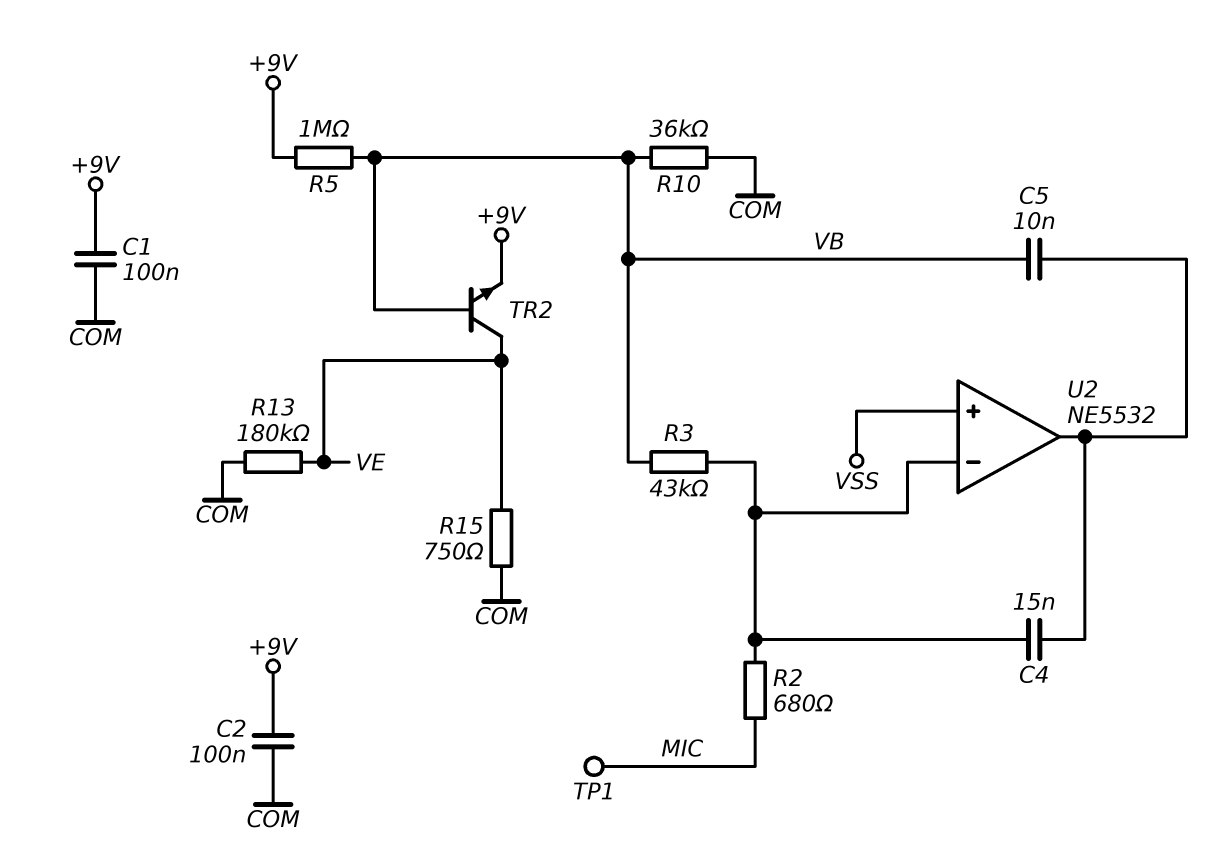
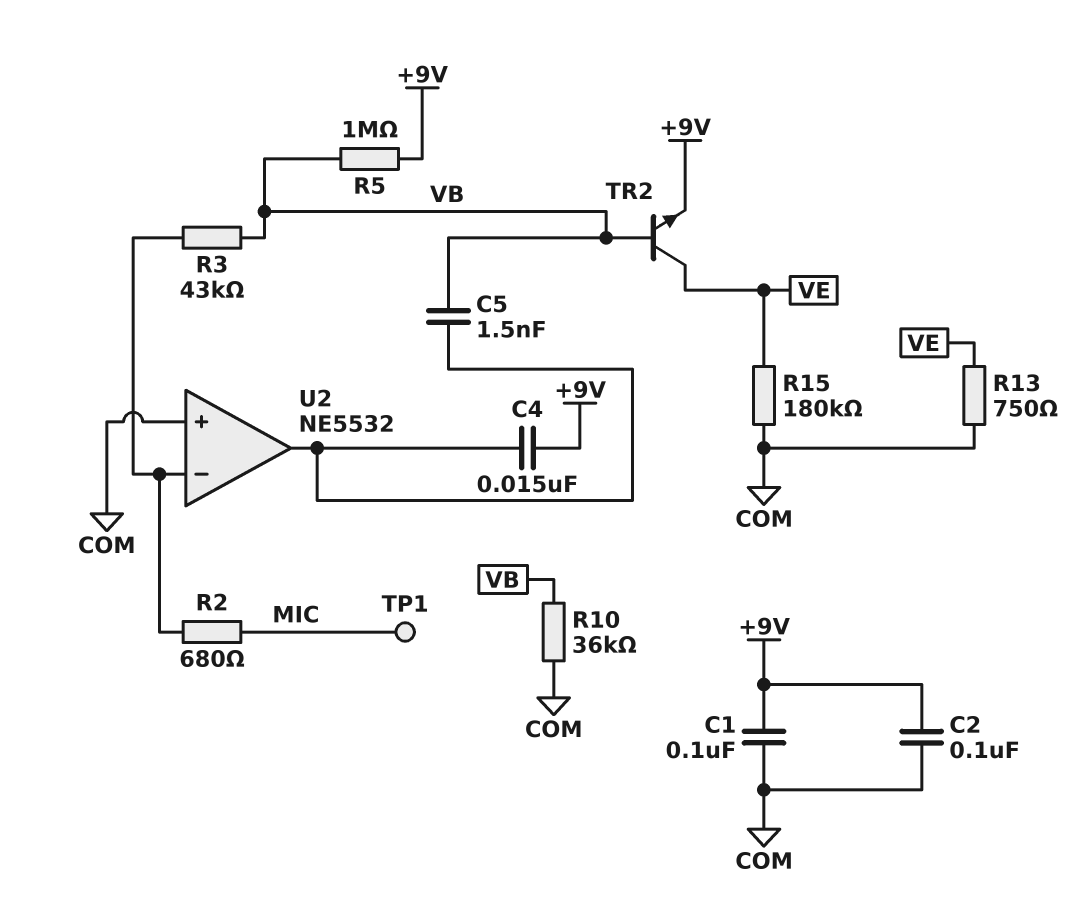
C4: 15nF (U2/in-, U2/out) -> 15nF (+9V, U2/out)
C5: 10nF (U2/out, VB) -> 1.5nF (U2/out, VB)
R13: 180k (COM, VE) -> 750 (COM, VE)
R15: 750 (COM, VE) -> 180k (COM, VE)
U2 pin in+: VSS -> COM

